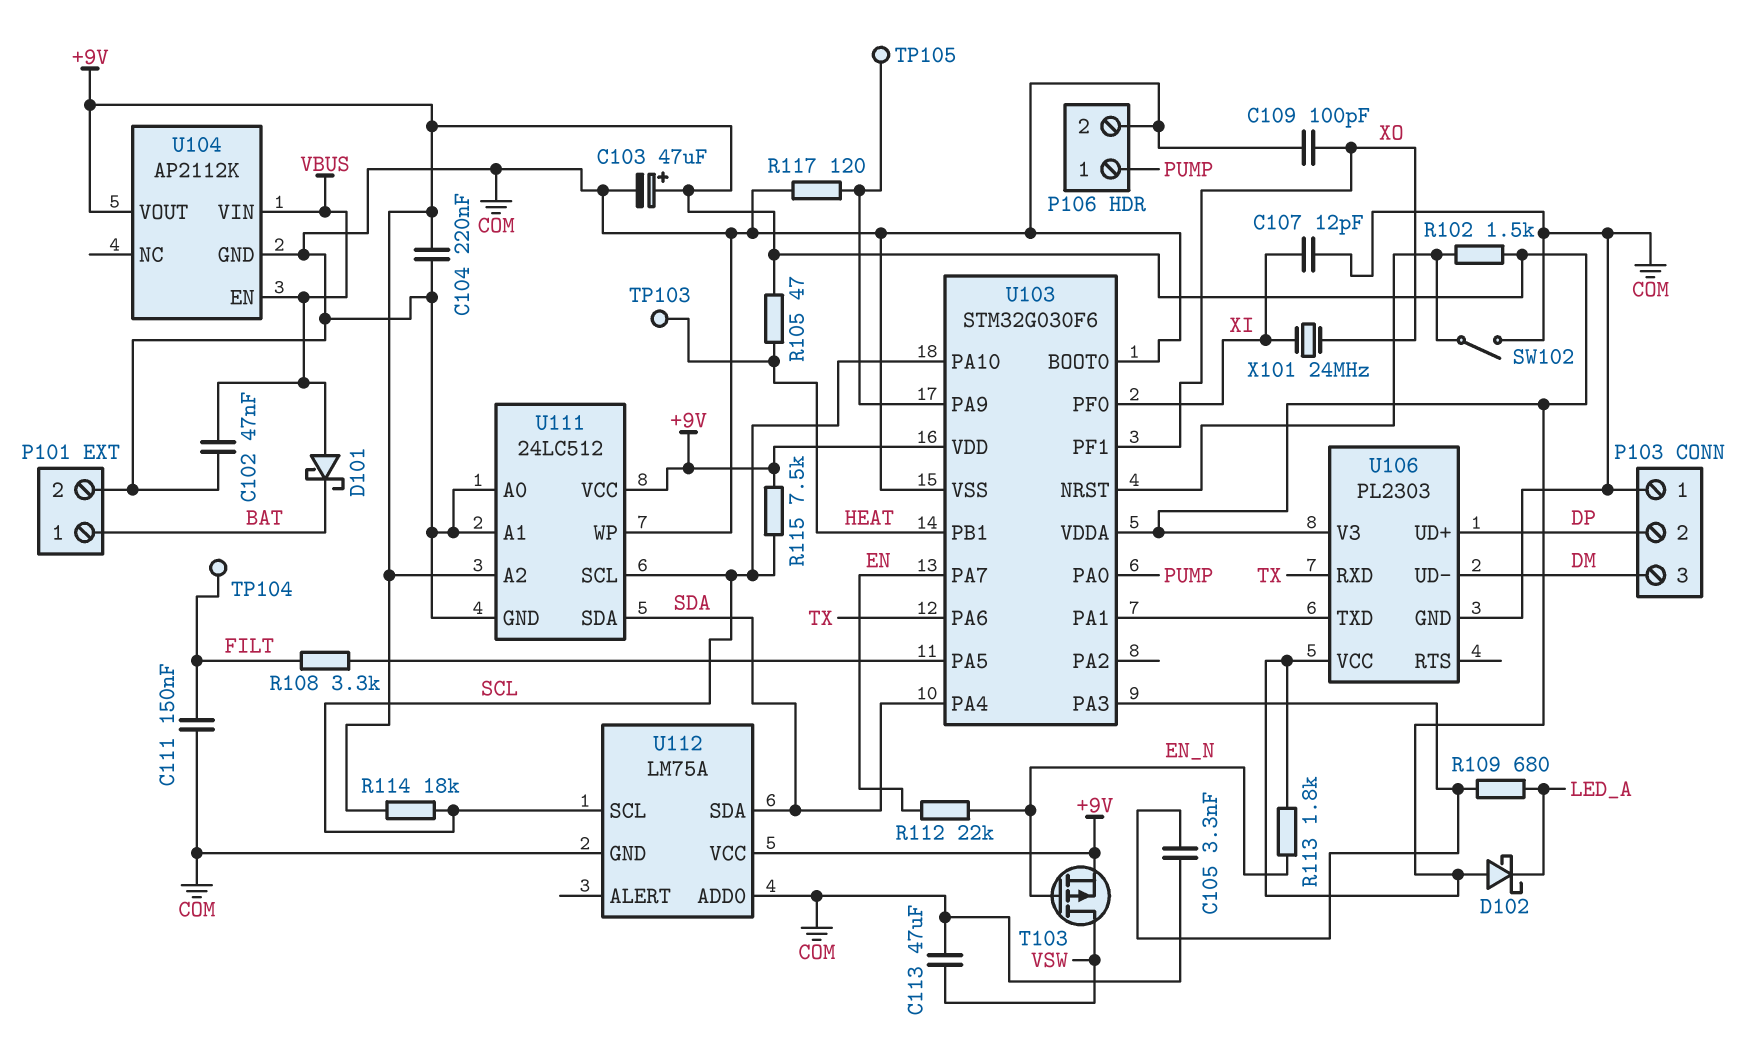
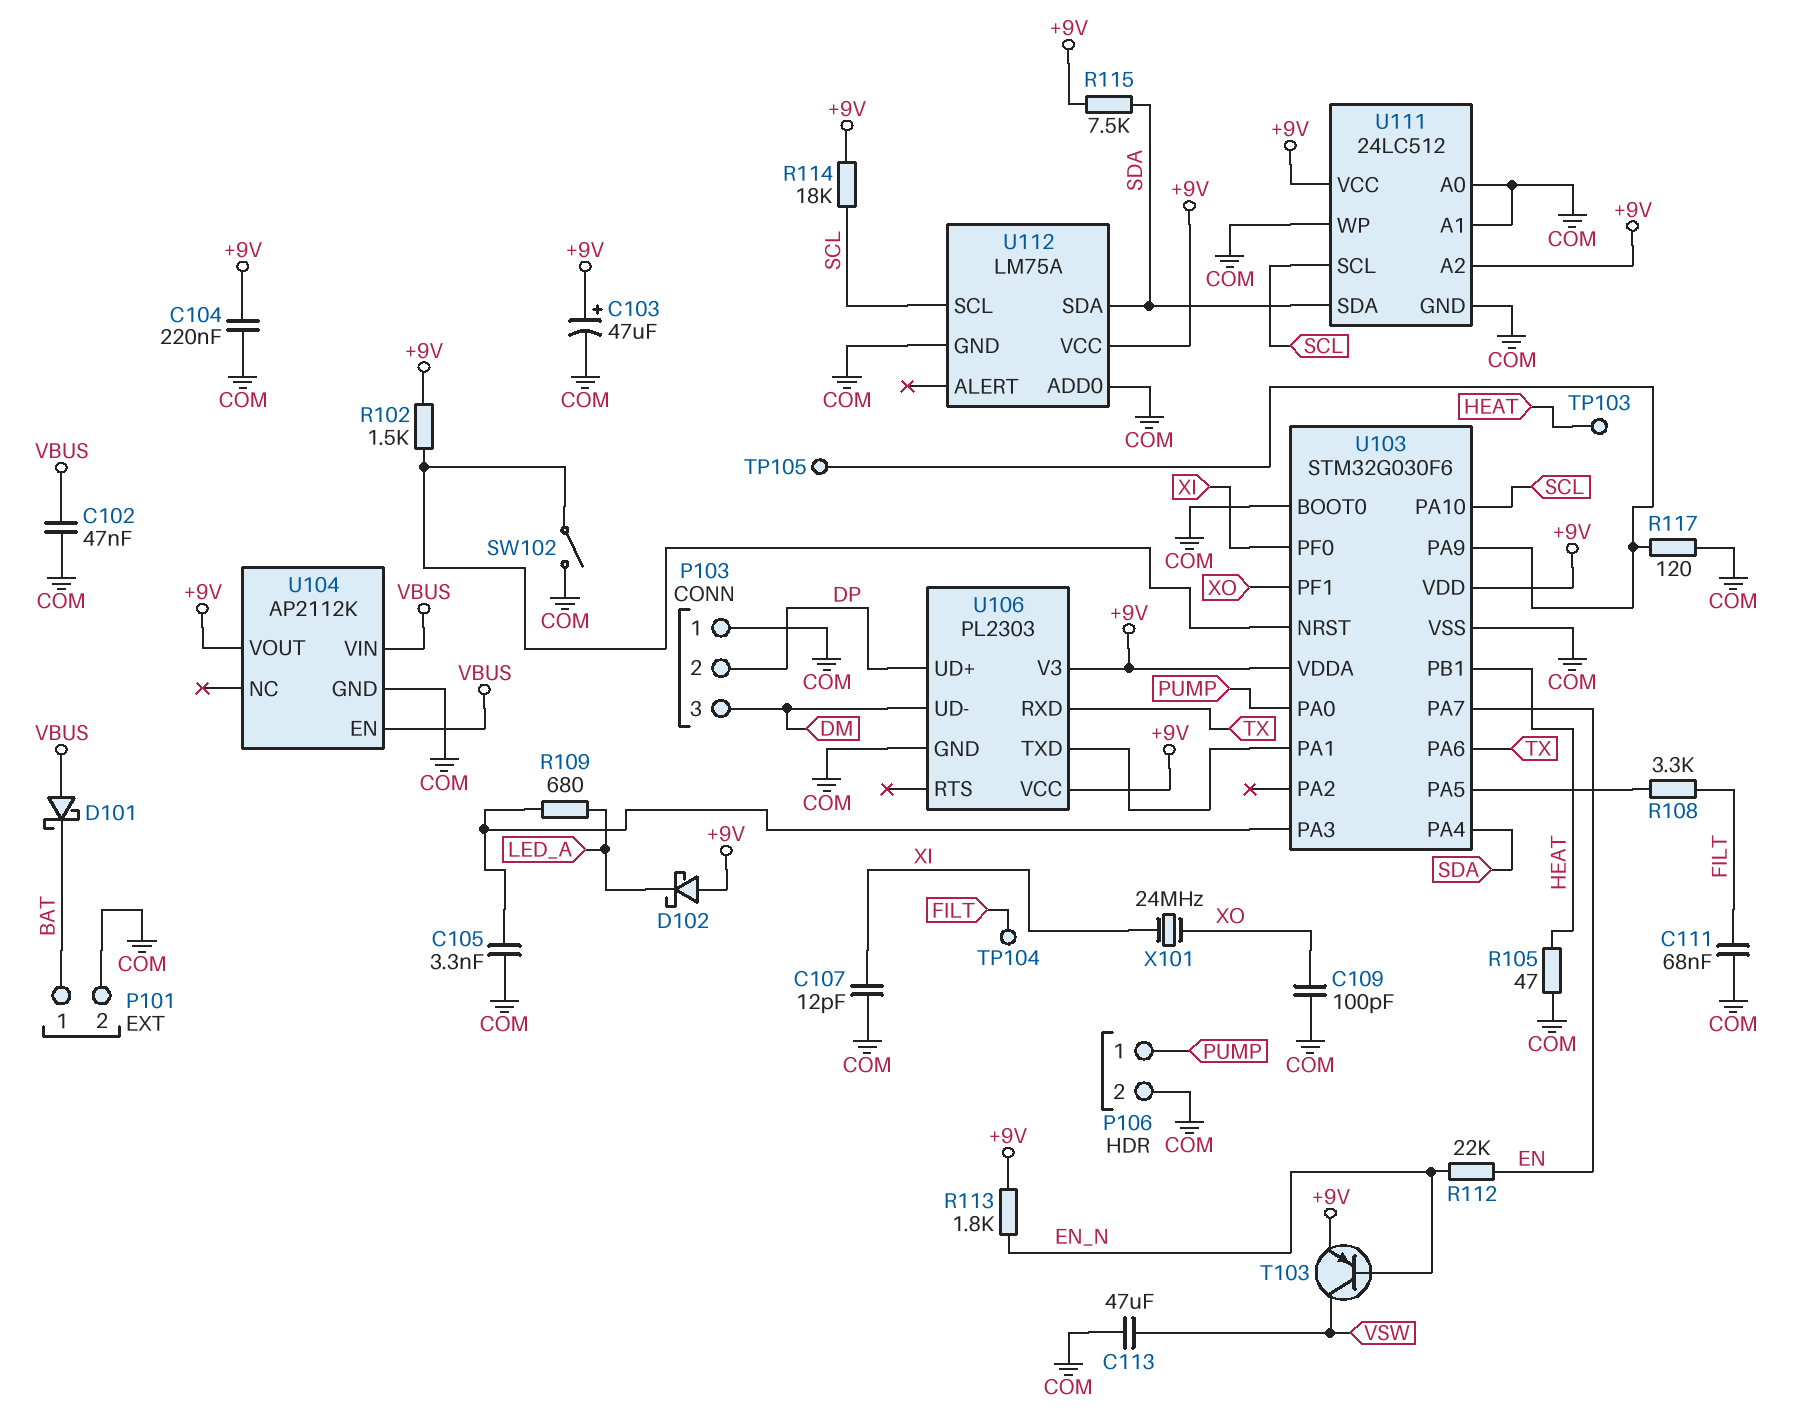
C111: 150nF (COM, FILT) -> 68nF (COM, FILT)
R105: 47 (+9V, HEAT) -> 47 (COM, HEAT)
R115: 7.5k (+9V, SCL) -> 7.5k (+9V, SDA)
T103: PMOS (G EN_N, D VSW, S +9V) -> PNP (B EN_N, C VSW, E +9V)

